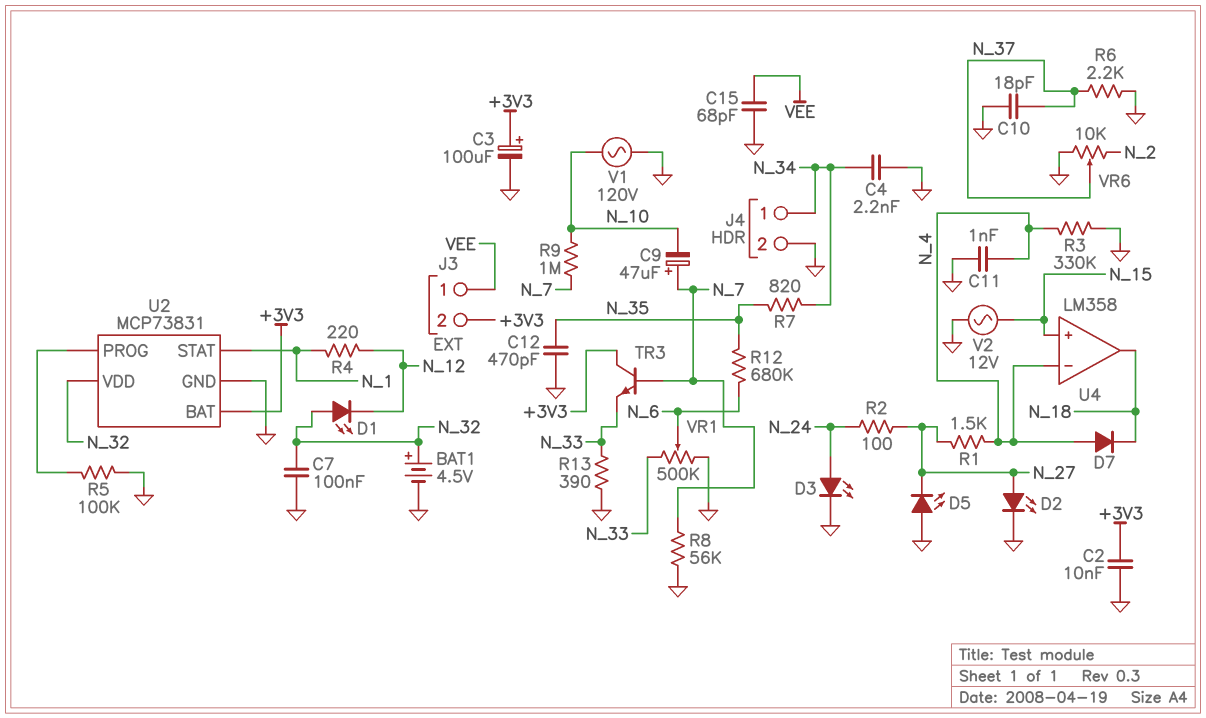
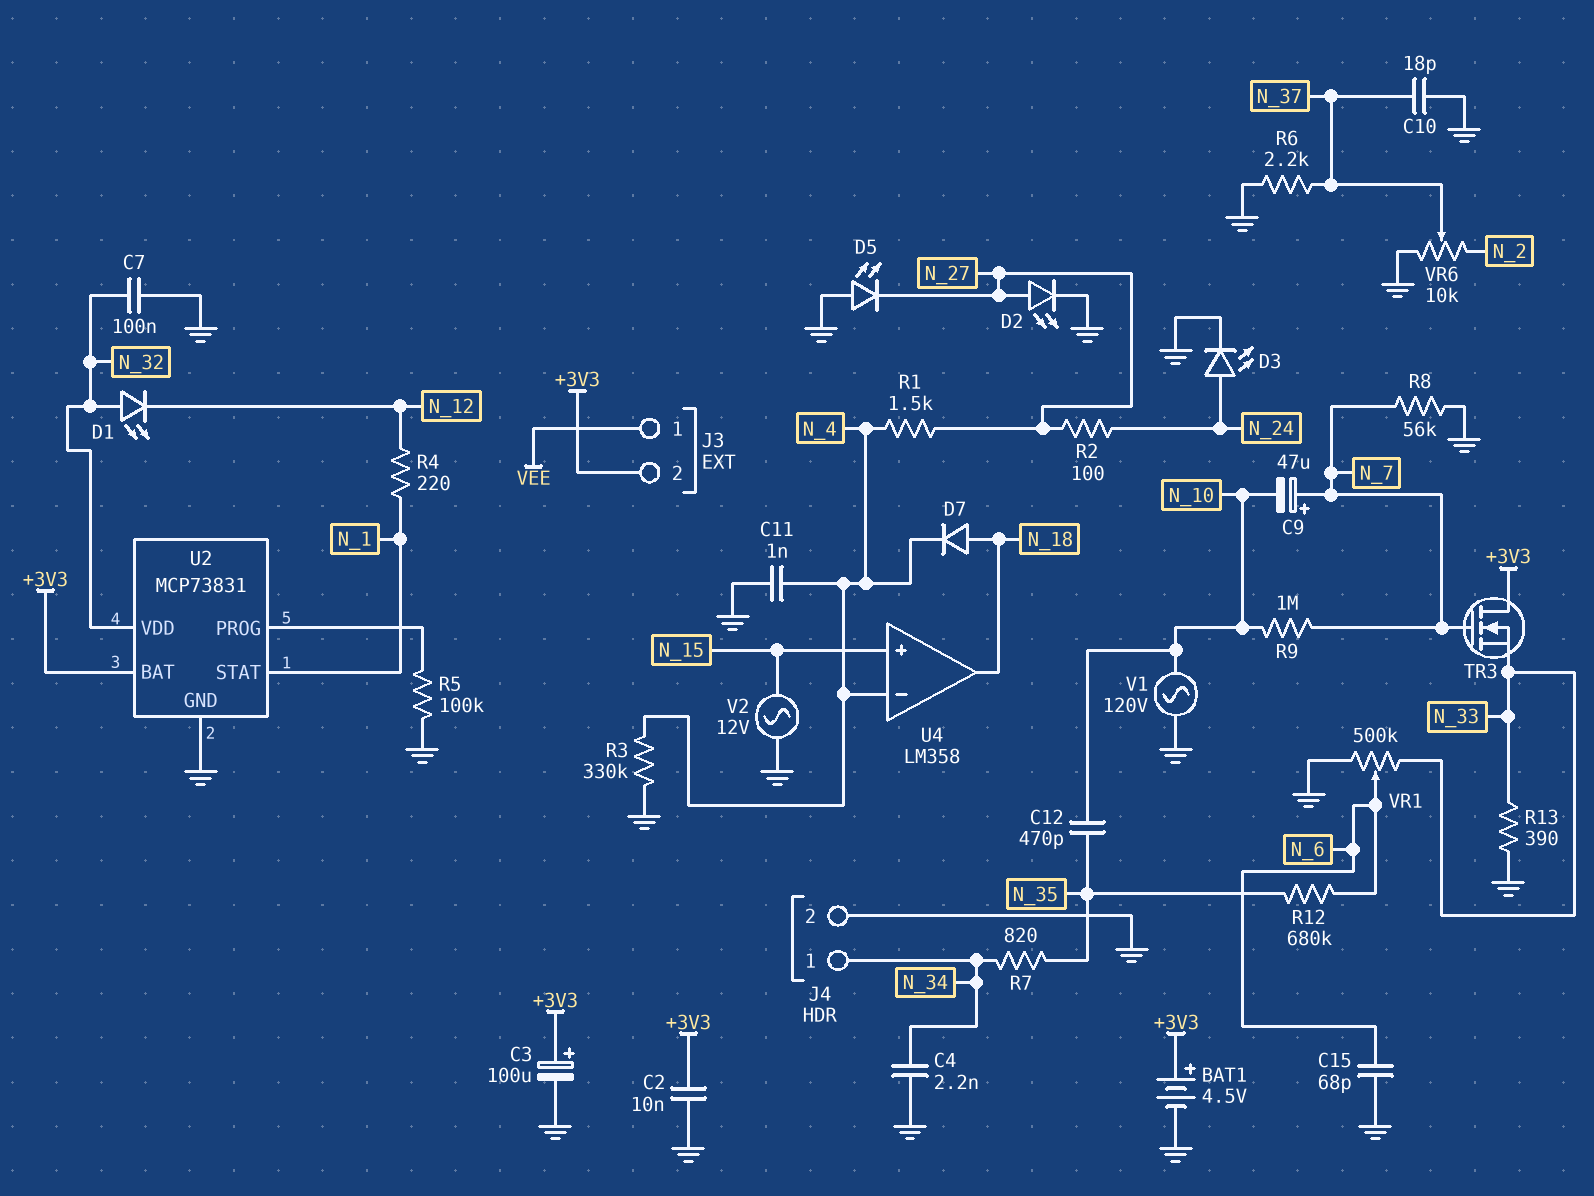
BAT1: 4.5V (plus N_32, minus GND) -> 4.5V (plus +3V3, minus GND)
C12: 470pF (GND, N_35) -> 470pF (N_10, N_35)
C15: 68pF (GND, VEE) -> 68pF (GND, N_6)
D7: diode (A N_4, K N_18) -> diode (A N_18, K N_4)
TR3: NPN (B N_7, C +3V3, E N_33) -> NMOS (G N_7, D +3V3, S N_33)

